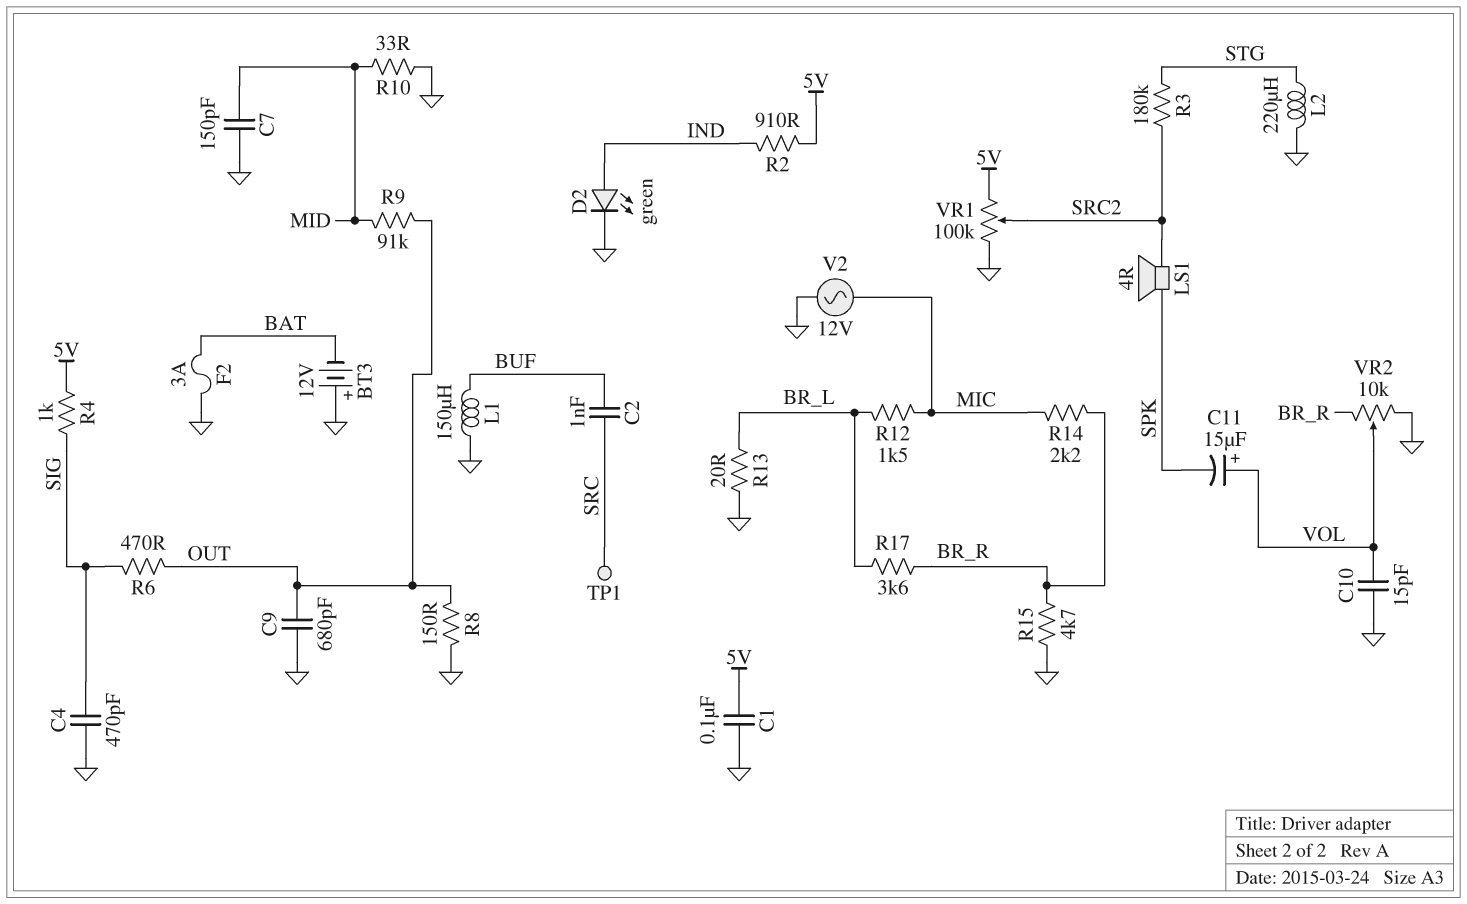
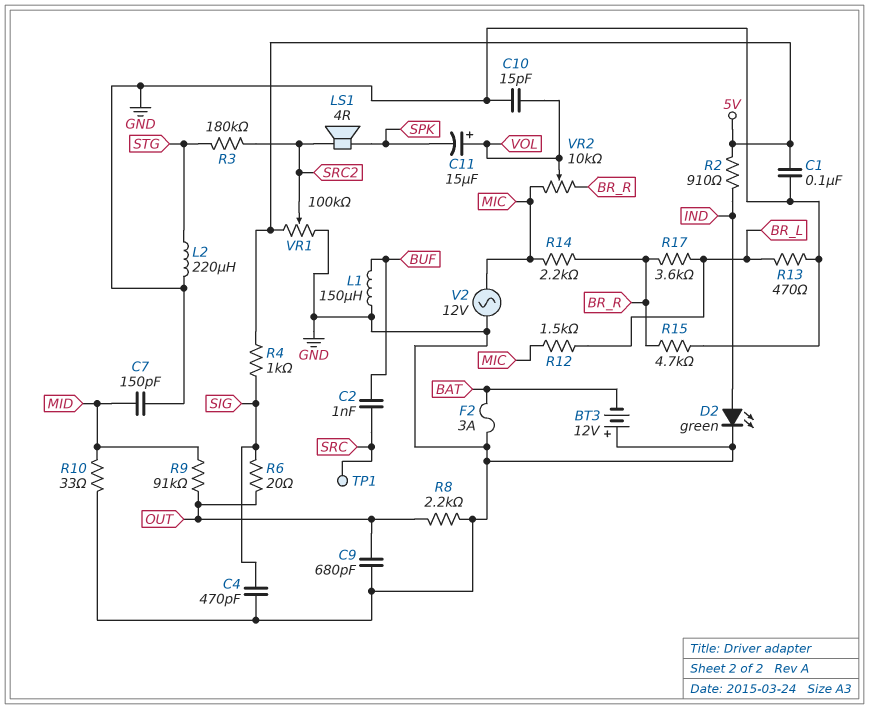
R6: 470 (OUT, SIG) -> 20 (OUT, SIG)
R8: 150 (GND, OUT) -> 2.2k (GND, OUT)
R13: 20 (BR_L, GND) -> 470 (BR_L, GND)
VR2: 10k (BR_R, GND, wiper VOL) -> 10k (BR_R, MIC, wiper VOL)

